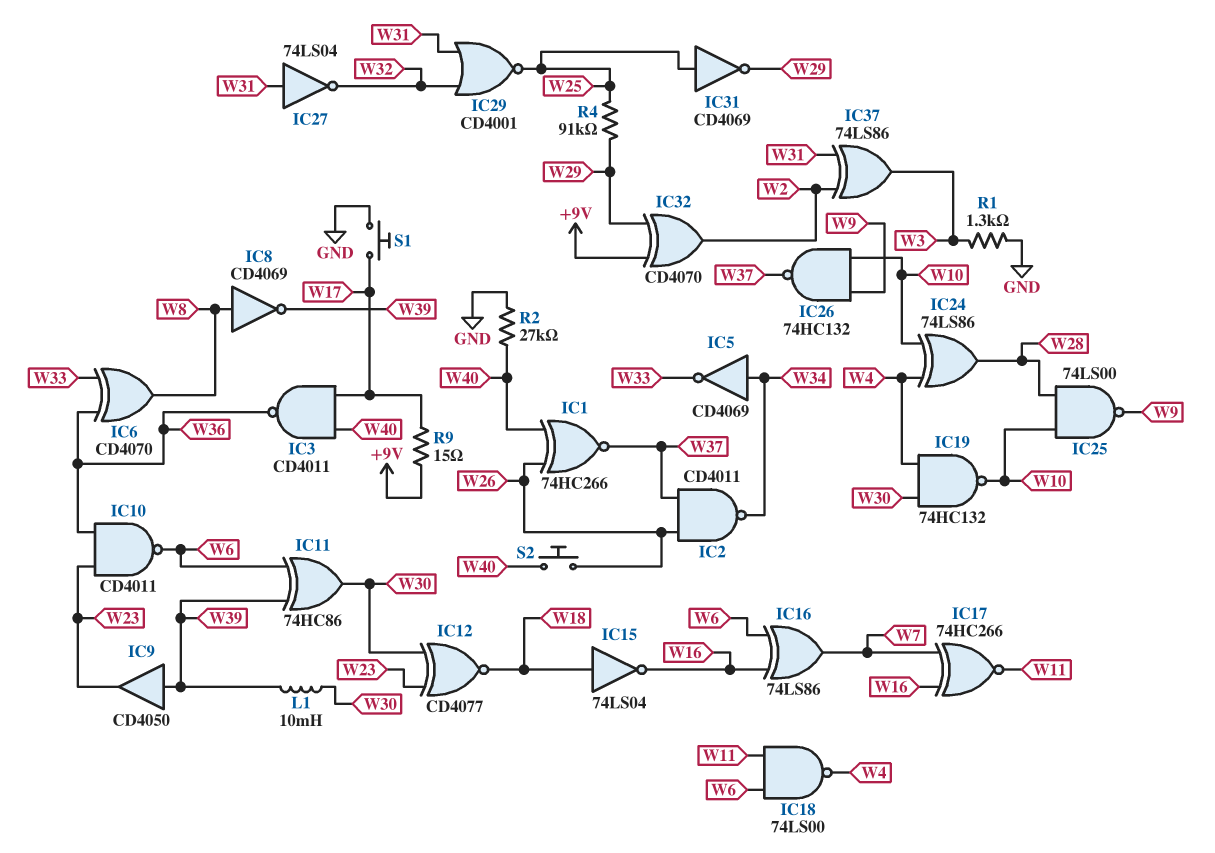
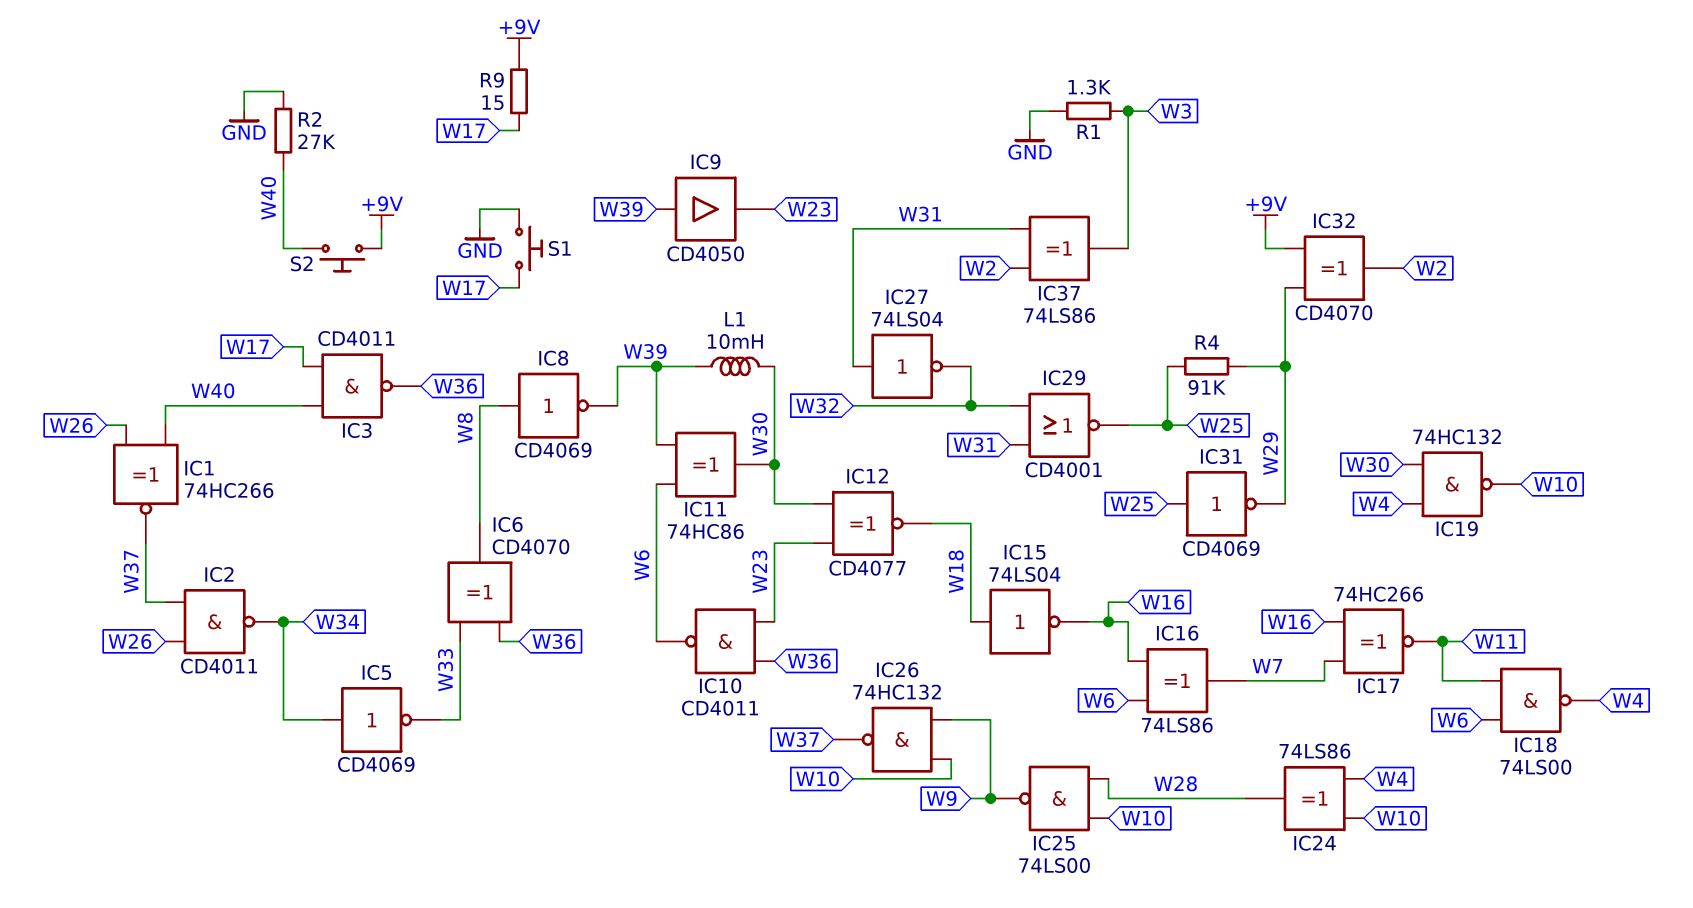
S2: button (W26, W40) -> button (+9V, W40)

